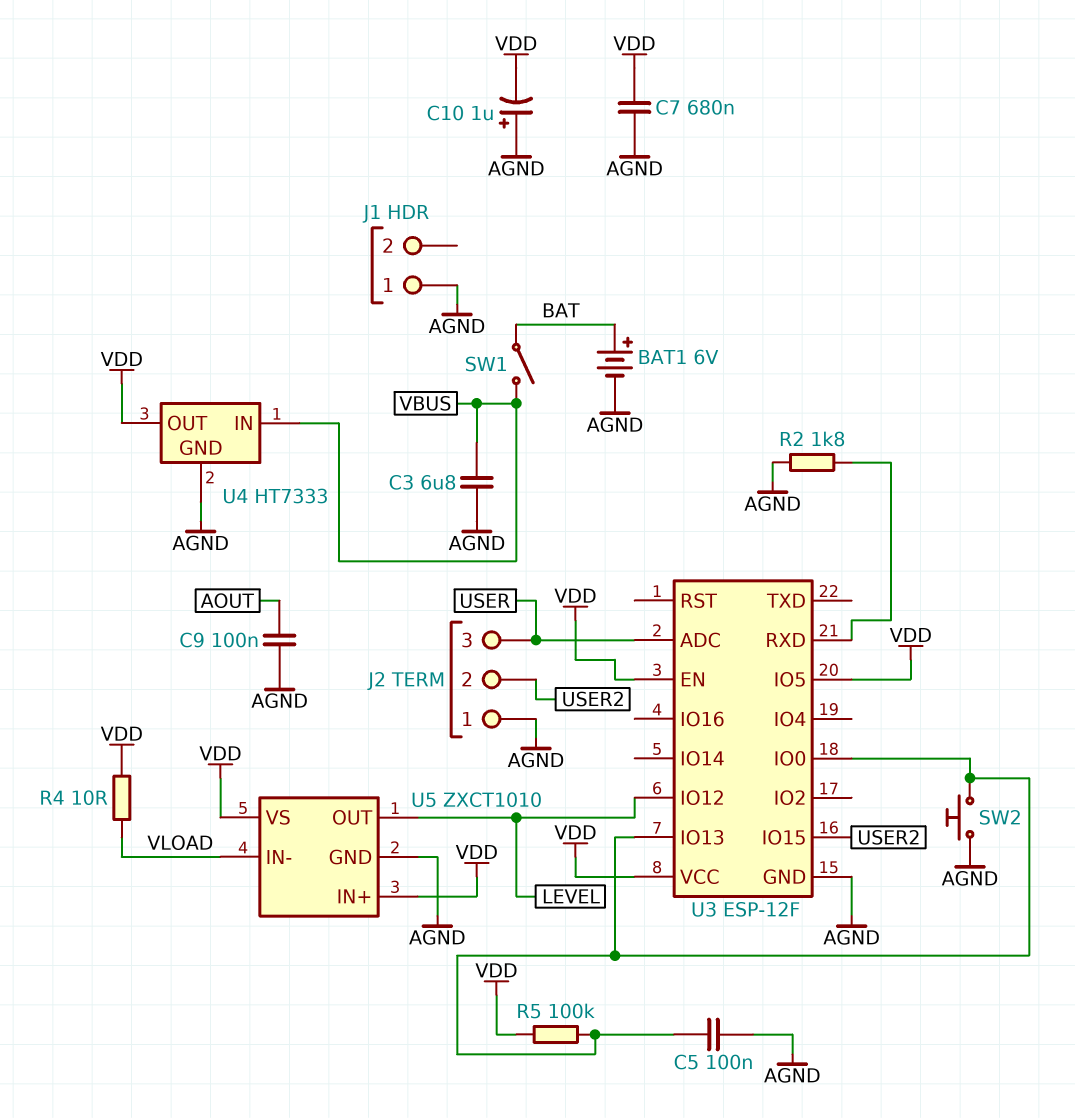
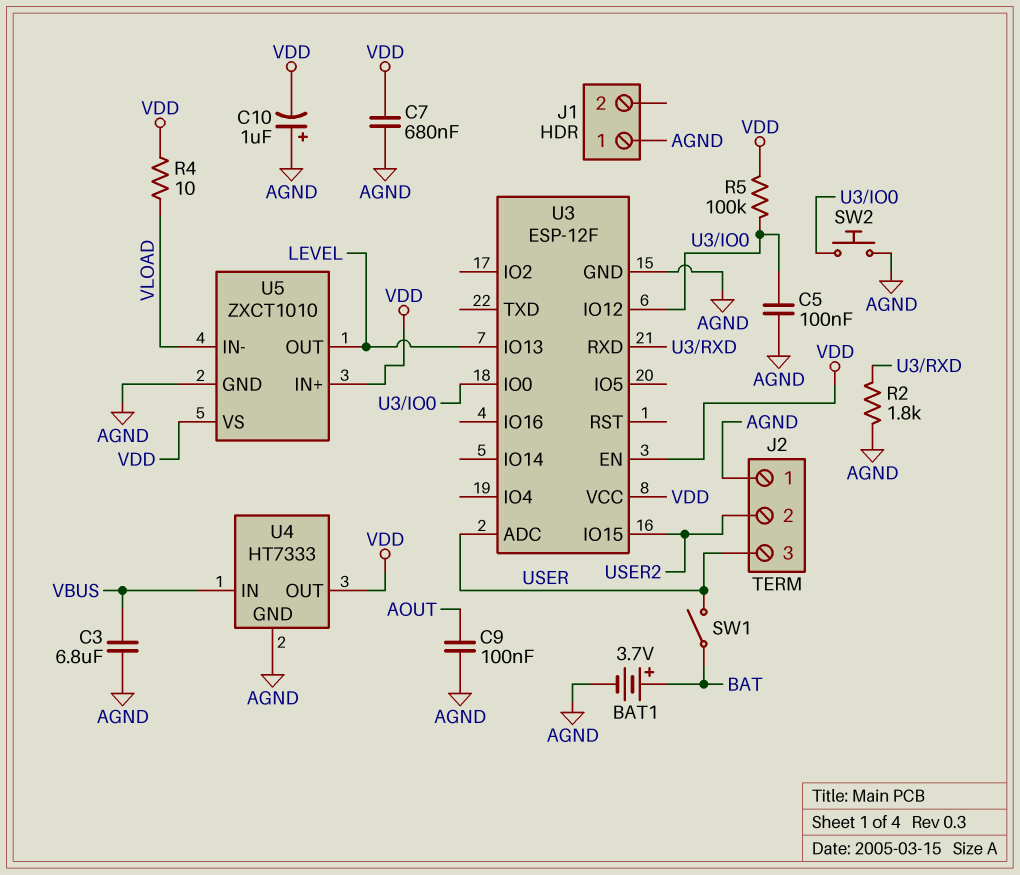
BAT1: 6V (plus BAT, minus AGND) -> 3.7V (plus BAT, minus AGND)
SW1: switch (BAT, VBUS) -> switch (BAT, USER)
U3 pin IO5: VDD -> none
U3 pin IO12: LEVEL -> U3/IO0
U3 pin IO13: U3/IO0 -> LEVEL

